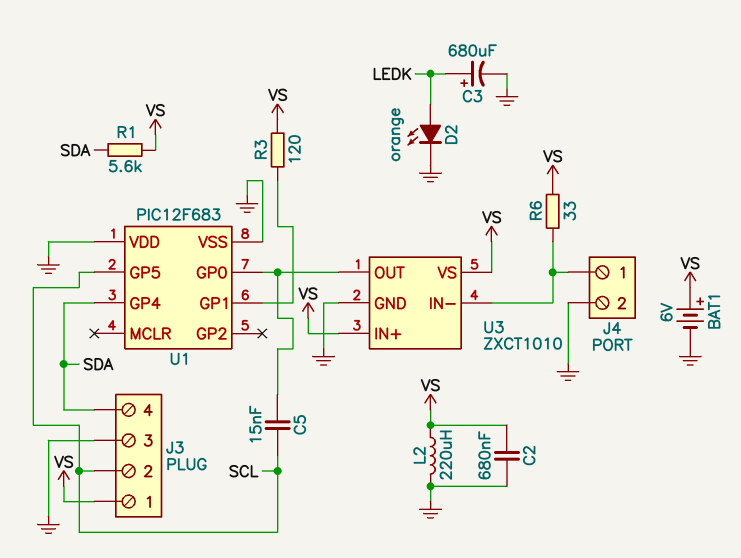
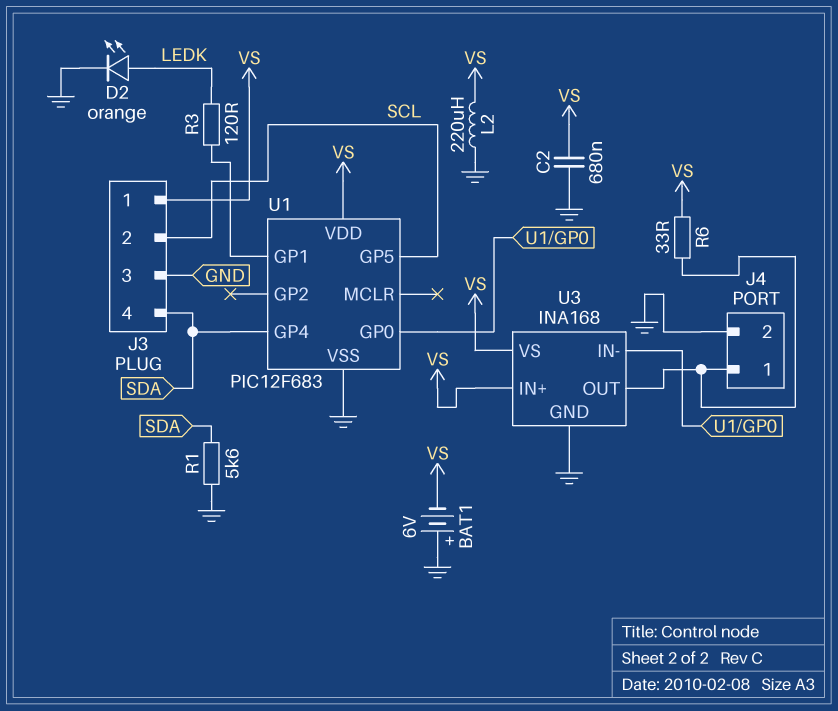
BAT1: 6V (plus VS, minus GND) -> 6V (plus GND, minus VS)
C3: 680uF (plus LEDK, minus GND) -> none
C5: 15nF (SCL, U1/GP0) -> none
R1: 5.6k (SDA, VS) -> 5.6k (GND, SDA)
R3: 120 (U1/GP1, VS) -> 120 (LEDK, U1/GP1)
U1 pin VDD: GND -> VS
U3: ZXCT1010 -> INA168
U3 pin IN-: J4/1 -> U1/GP0
U3 pin OUT: U1/GP0 -> J4/1

